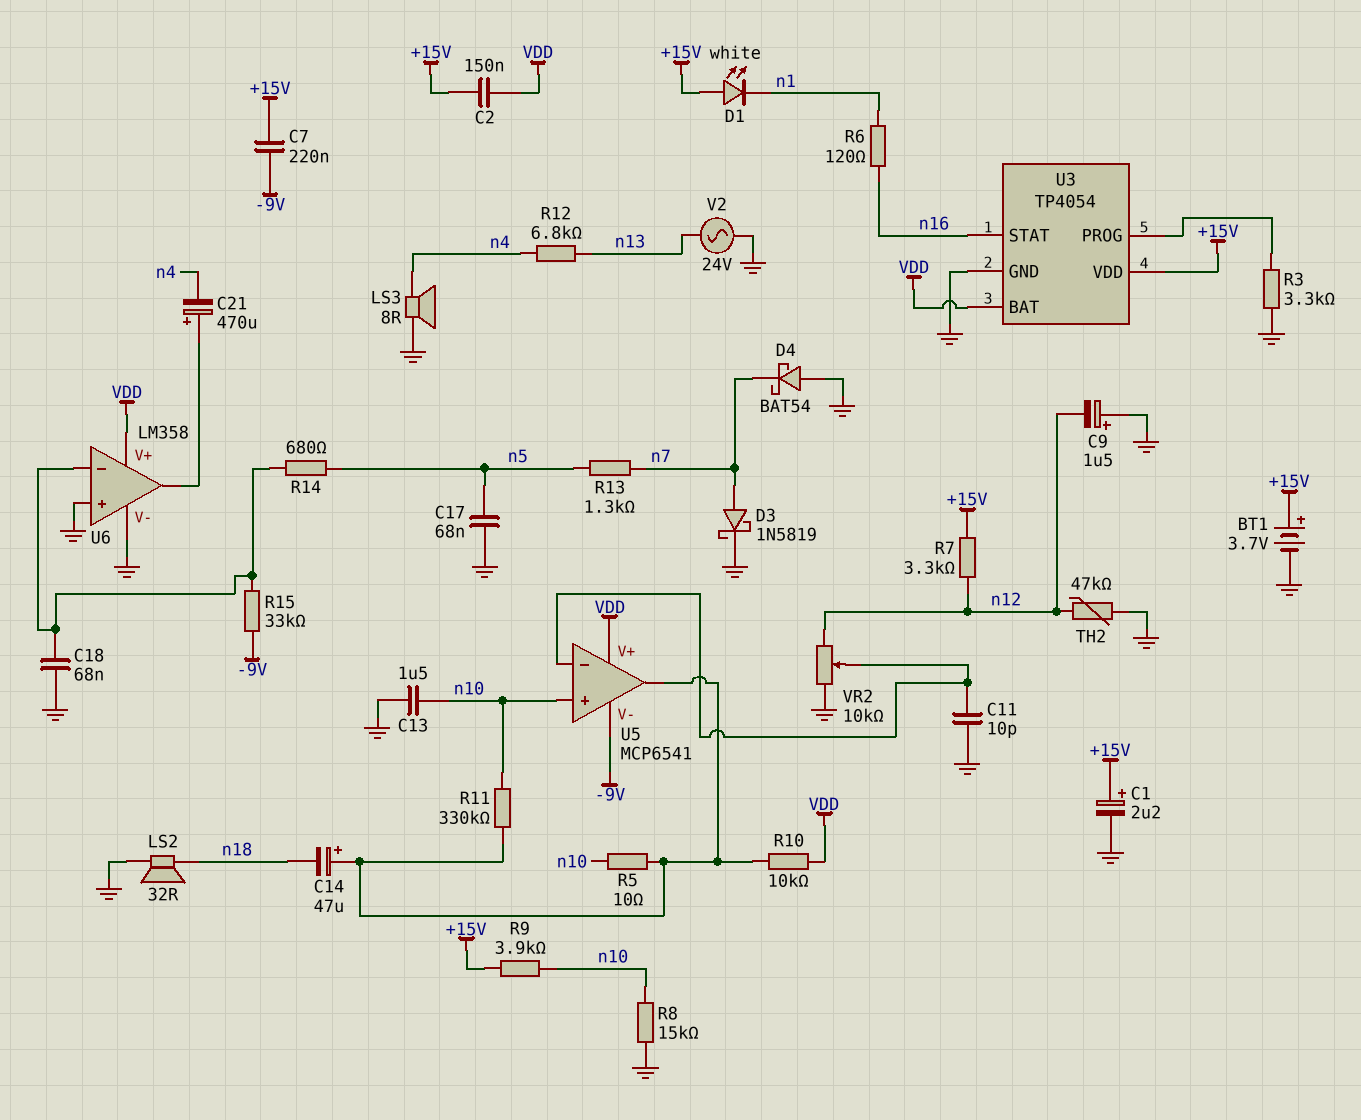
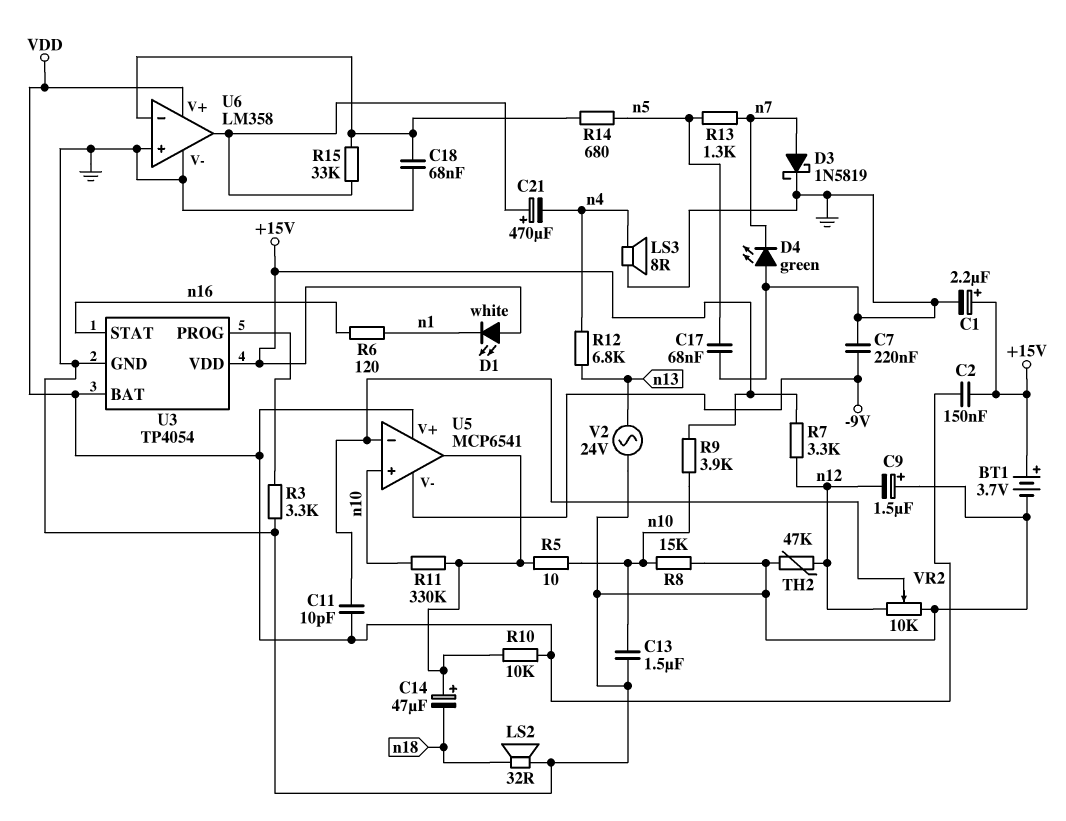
C7: 220nF (+15V, -9V) -> 220nF (-9V, GND)
C11: 10pF (GND, U5/in-) -> 10pF (U5/in-, VDD)
D4: schottky BAT54 (A GND, K n7) -> LED green (A GND, K n7)
R15: 33k (-9V, U6/in-) -> 33k (U6/in-, U6/out)

